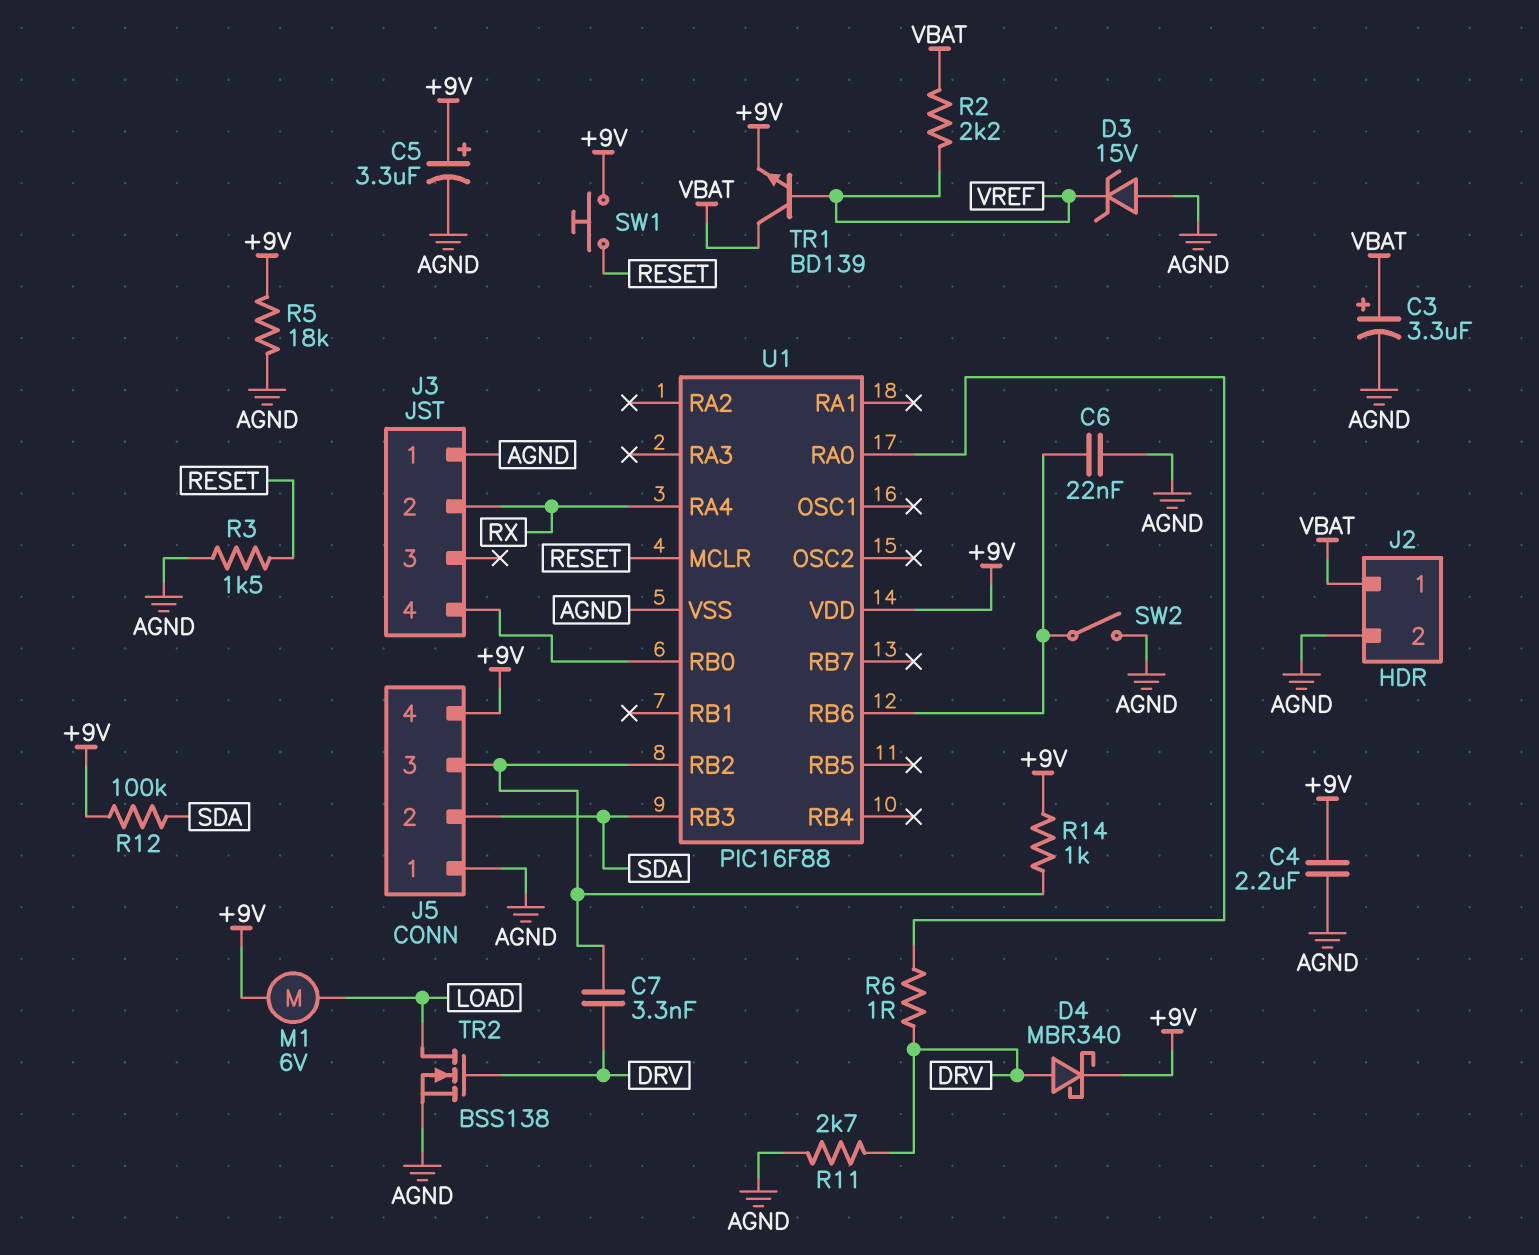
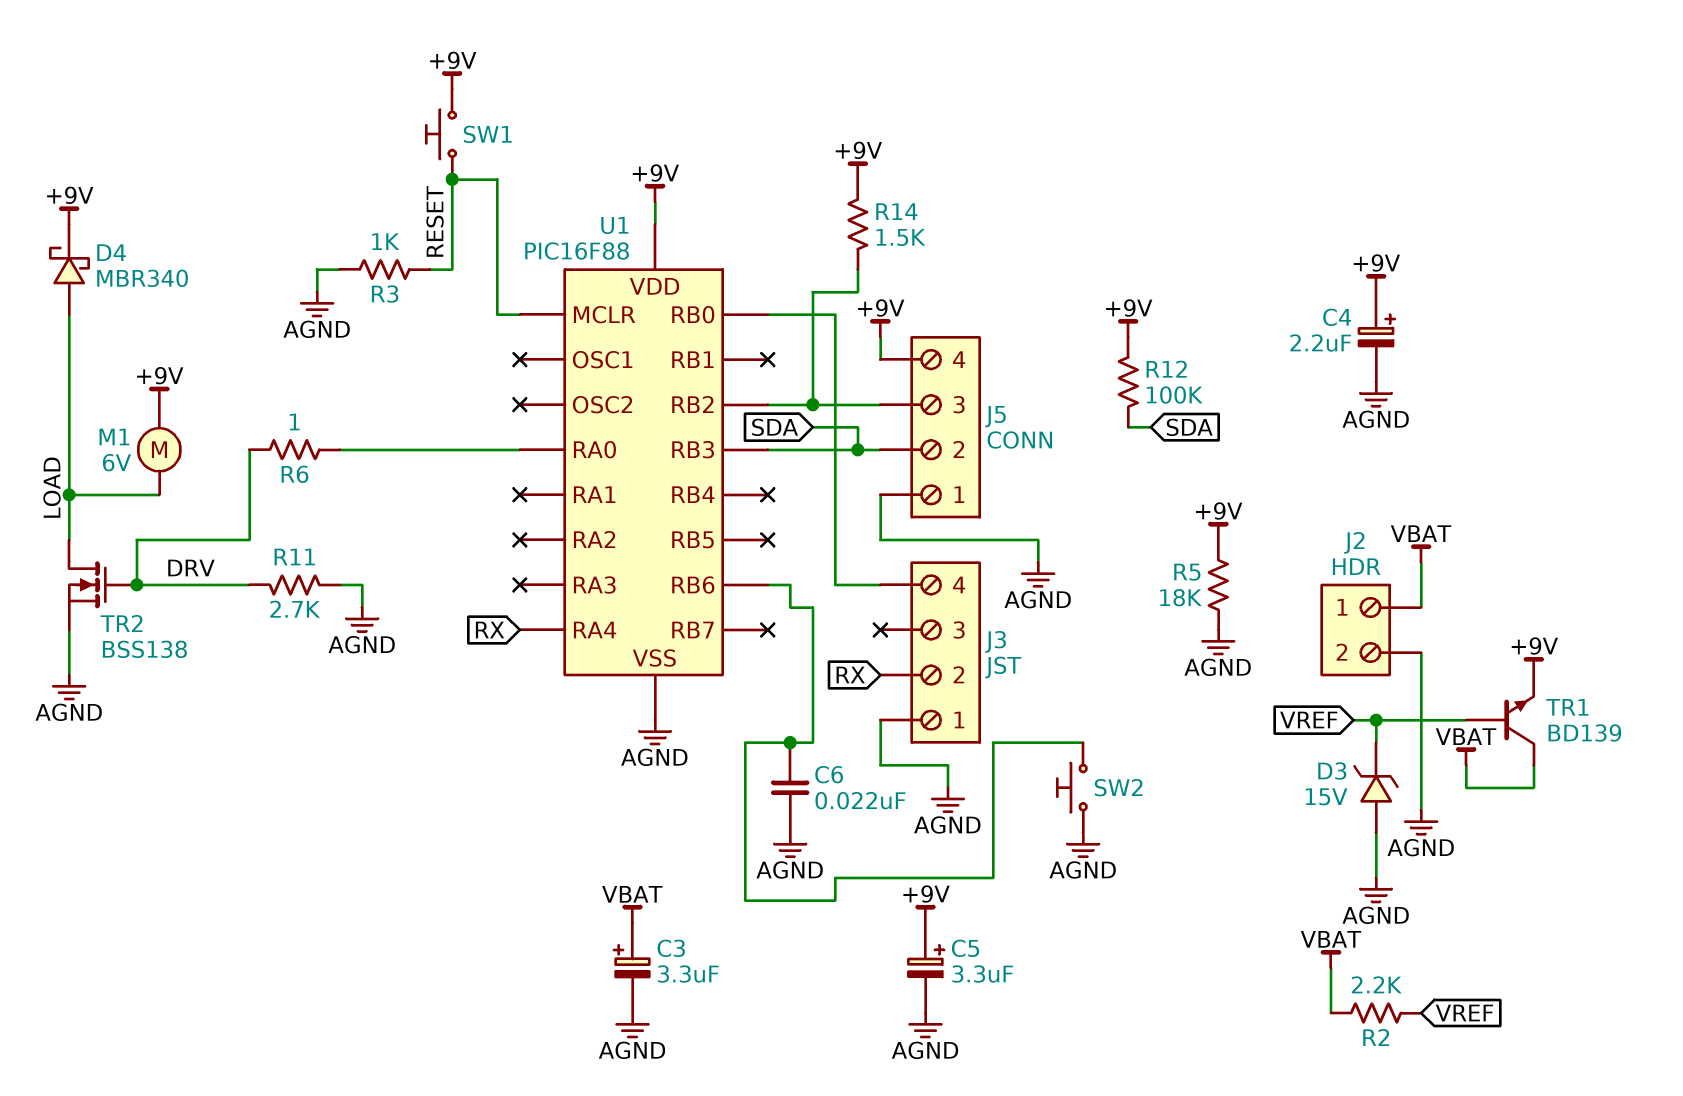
C4: 2.2uF (+9V, AGND) -> 2.2uF (plus +9V, minus AGND)
C7: 3.3nF (DRV, J5/3) -> none
D4: schottky MBR340 (A DRV, K +9V) -> schottky MBR340 (A LOAD, K +9V)
R3: 1.5k (AGND, RESET) -> 1k (AGND, RESET)
R14: 1k (+9V, J5/3) -> 1.5k (+9V, J5/3)
SW2: switch (AGND, U1/RB6) -> button (AGND, U1/RB6)

